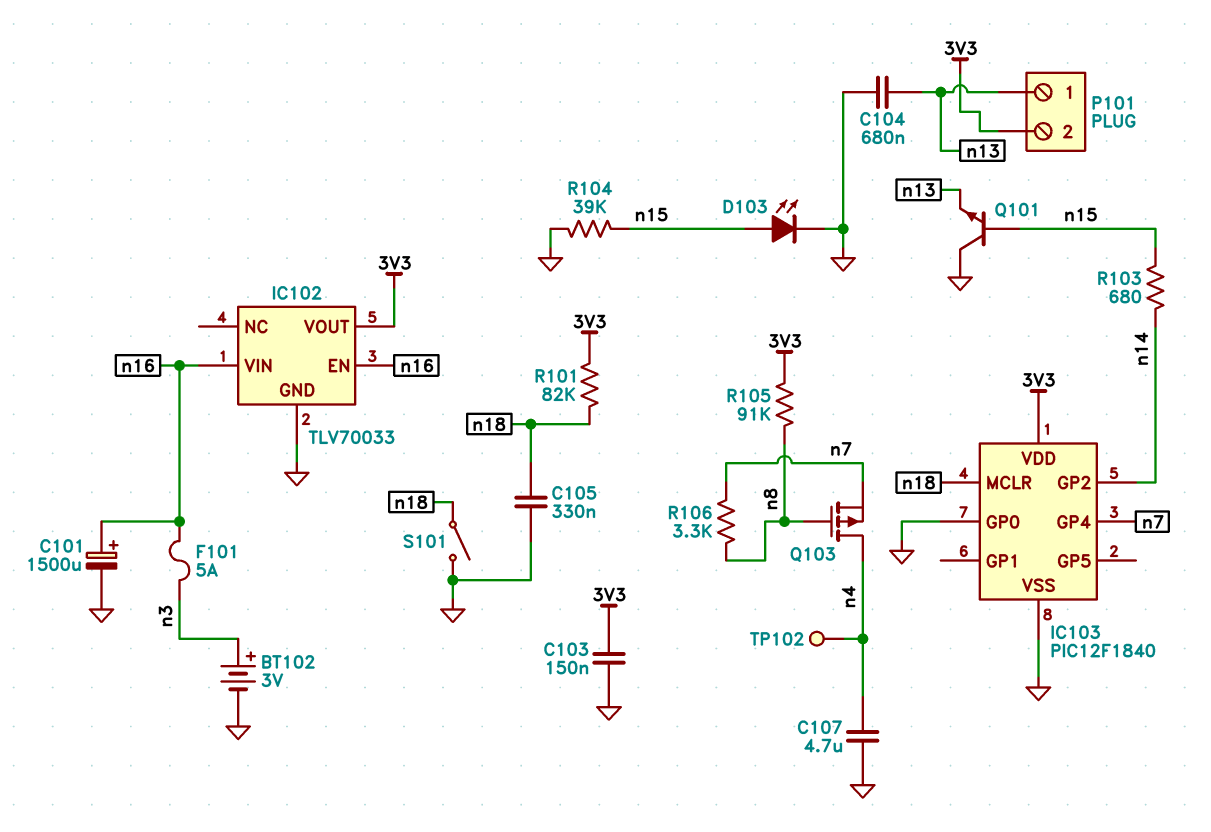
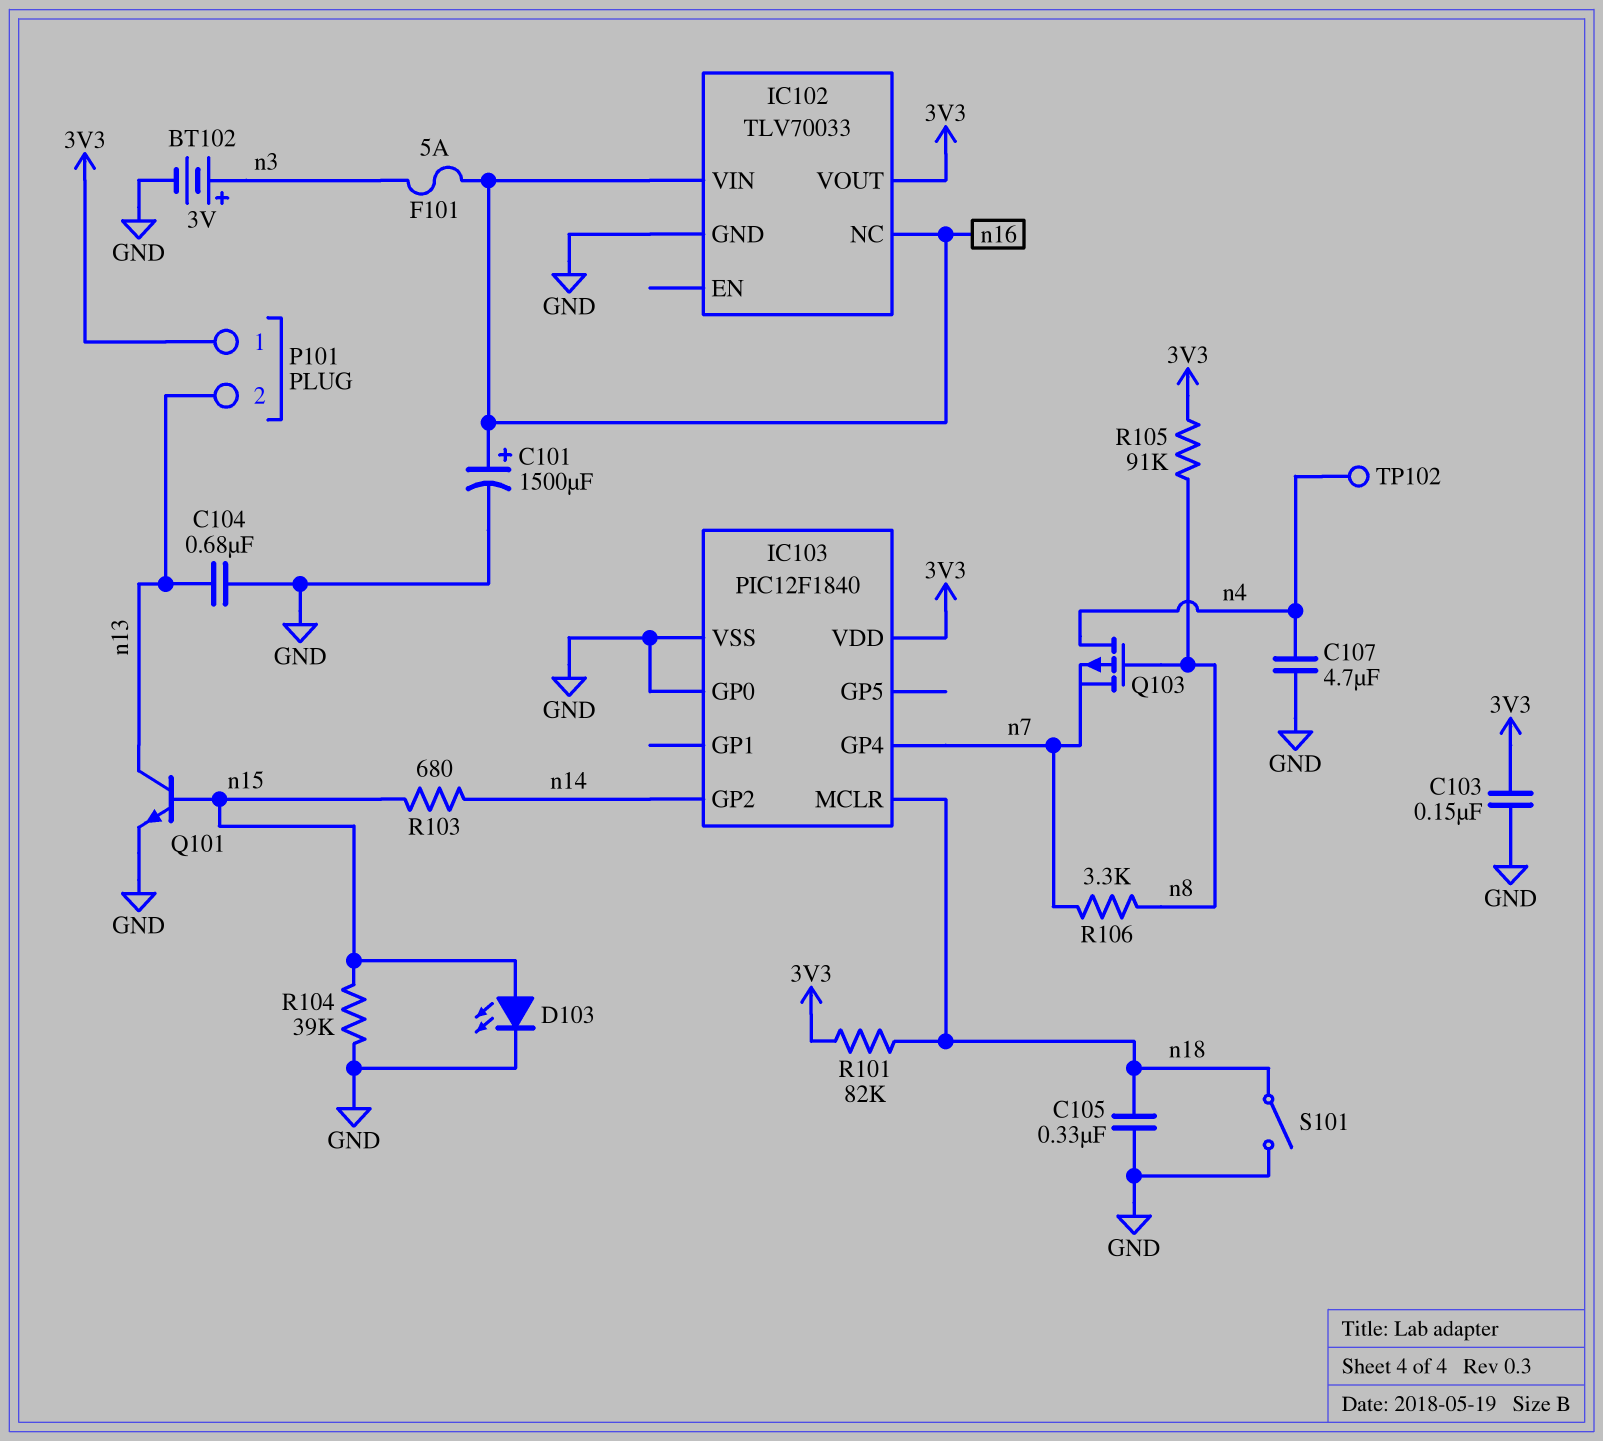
IC102 pin EN: n16 -> none
IC102 pin NC: none -> n16
P101 pin 1: n13 -> 3V3
P101 pin 2: 3V3 -> n13
Q101: NPN (B n15, C GND, E n13) -> NPN (B n15, C n13, E GND)

